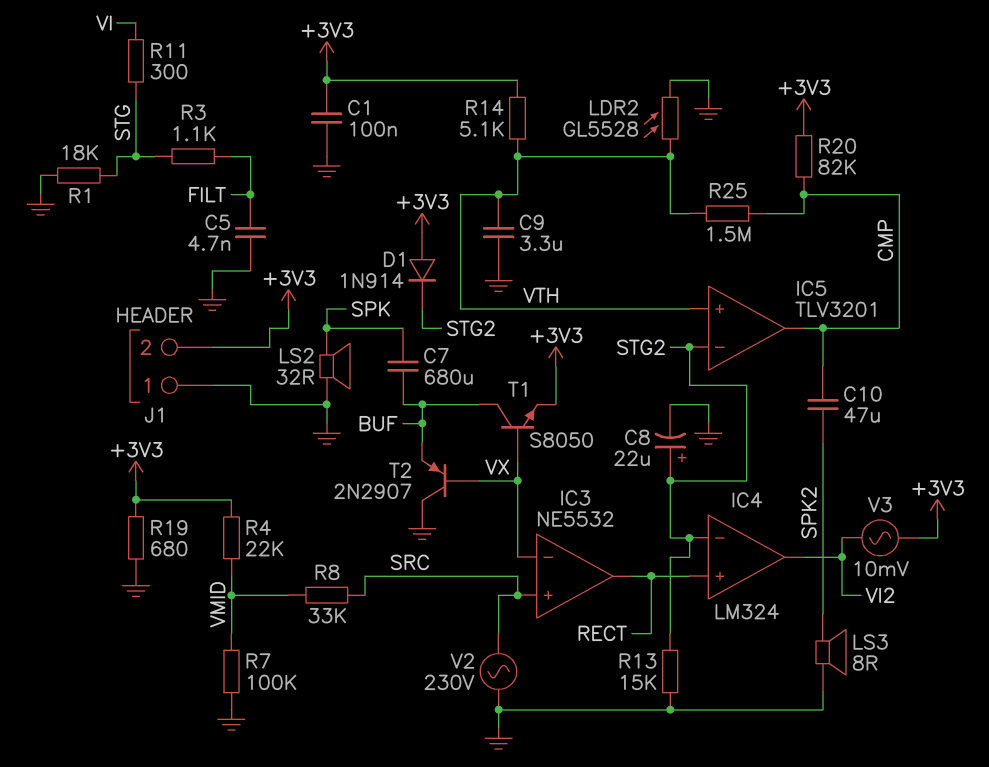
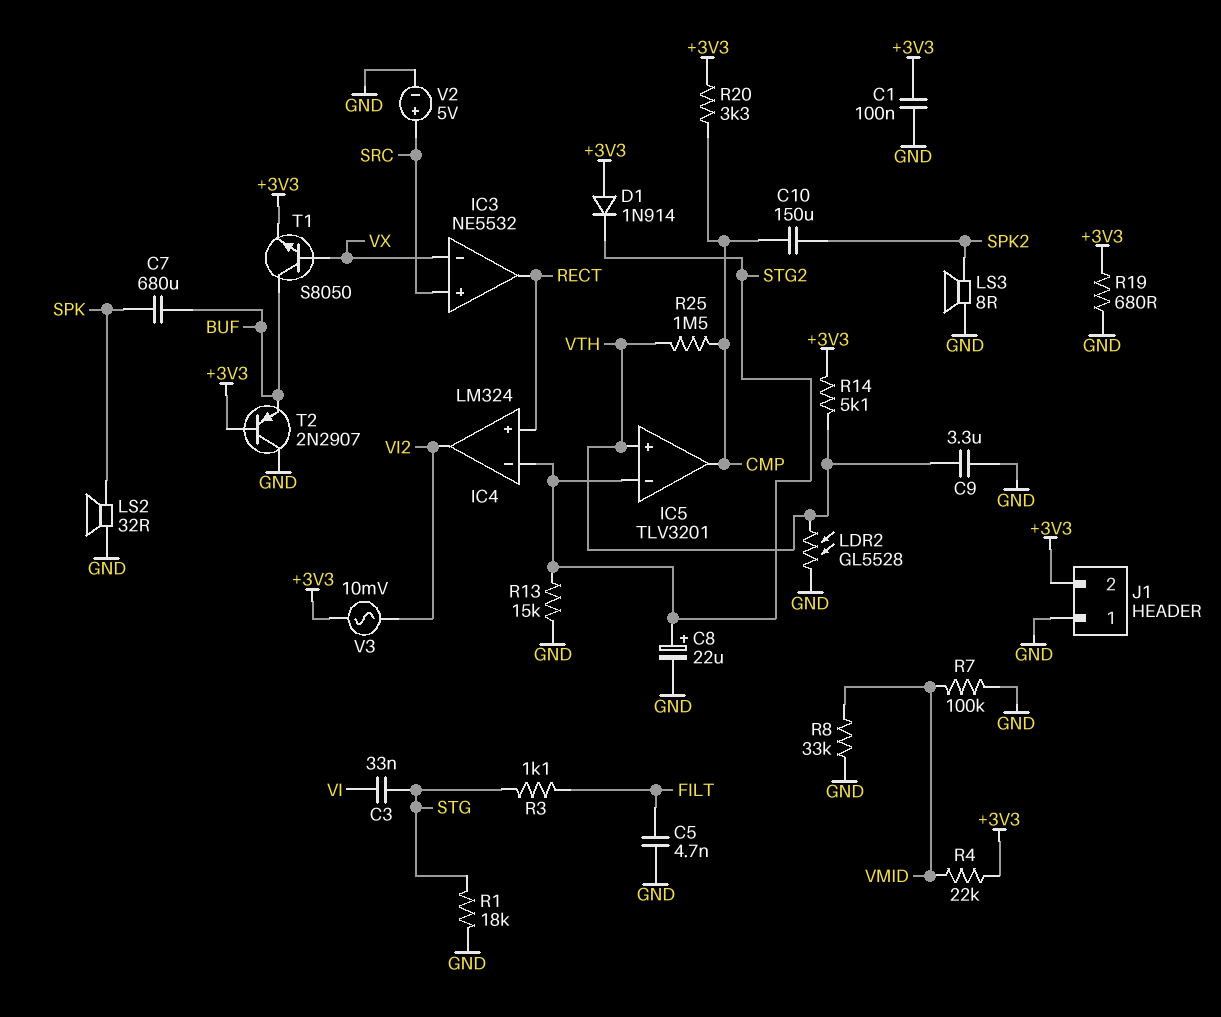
C3: none -> 33nF (STG, VI)
C10: 47uF (CMP, SPK2) -> 150uF (CMP, SPK2)
R8: 33k (SRC, VMID) -> 33k (GND, VMID)
R11: 300 (STG, VI) -> none
R20: 82k (+3V3, CMP) -> 3.3k (+3V3, CMP)
T2: PNP 2N2907 (B VX, C GND, E BUF) -> PNP 2N2907 (B +3V3, C GND, E BUF)
V2: AC 230V (GND, SRC) -> 5V (plus SRC, minus GND)

